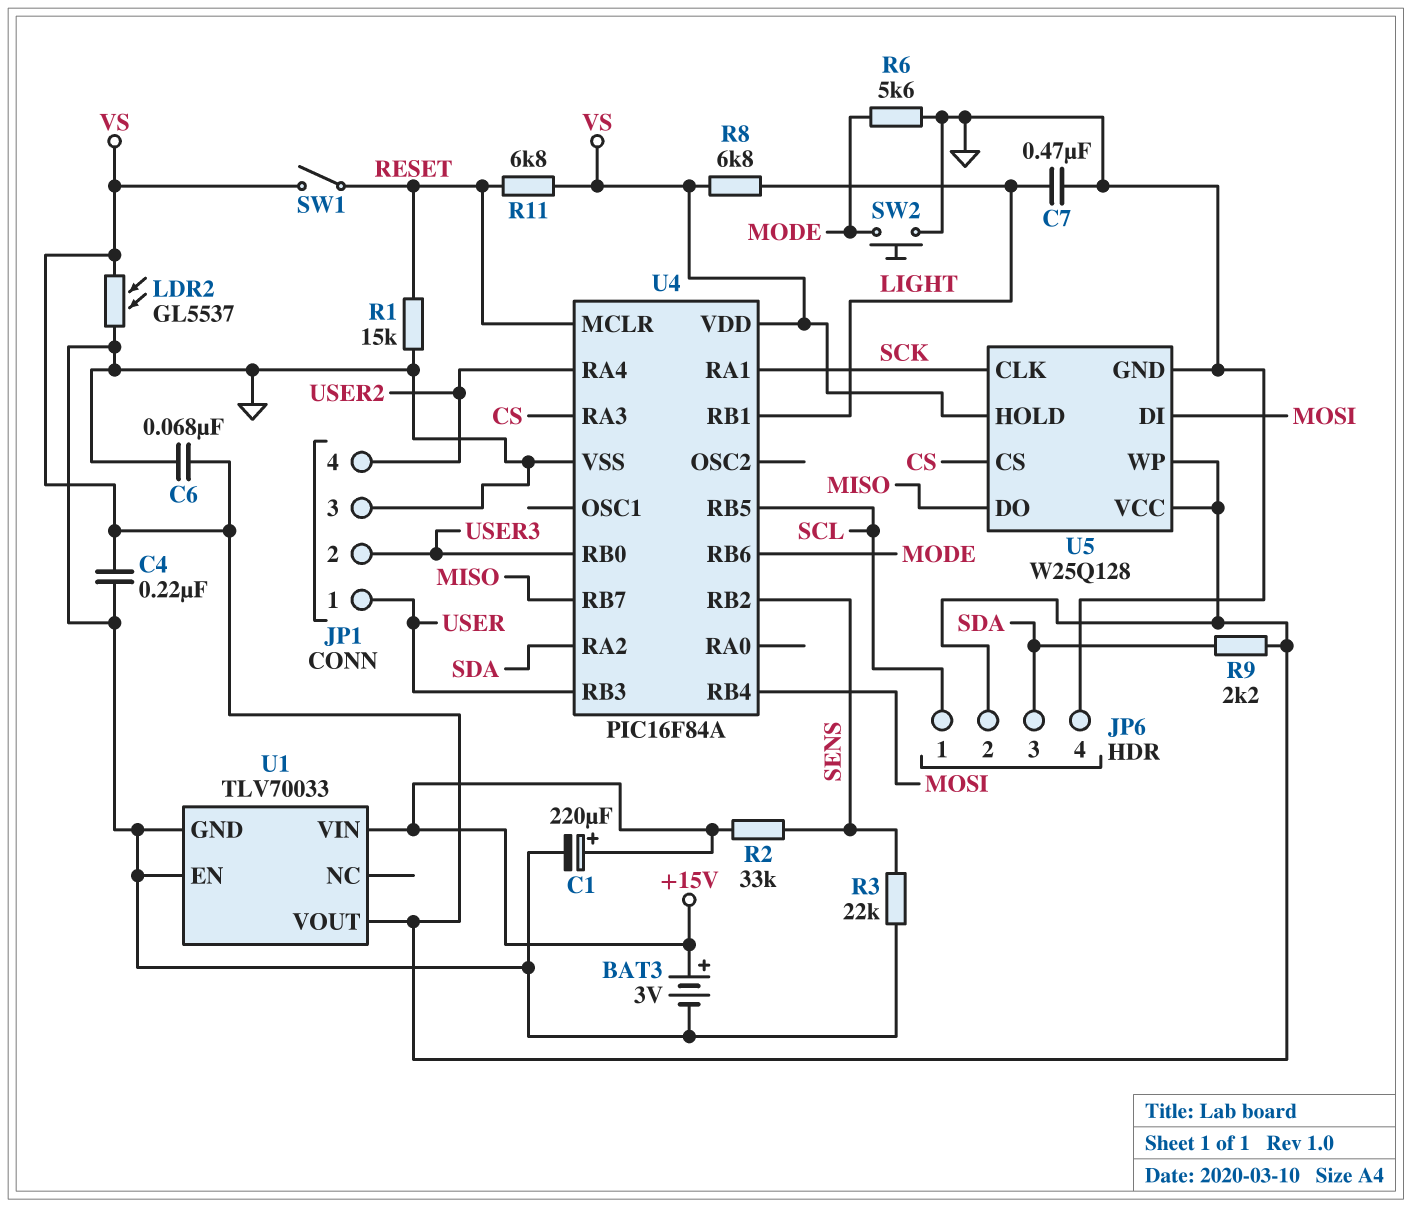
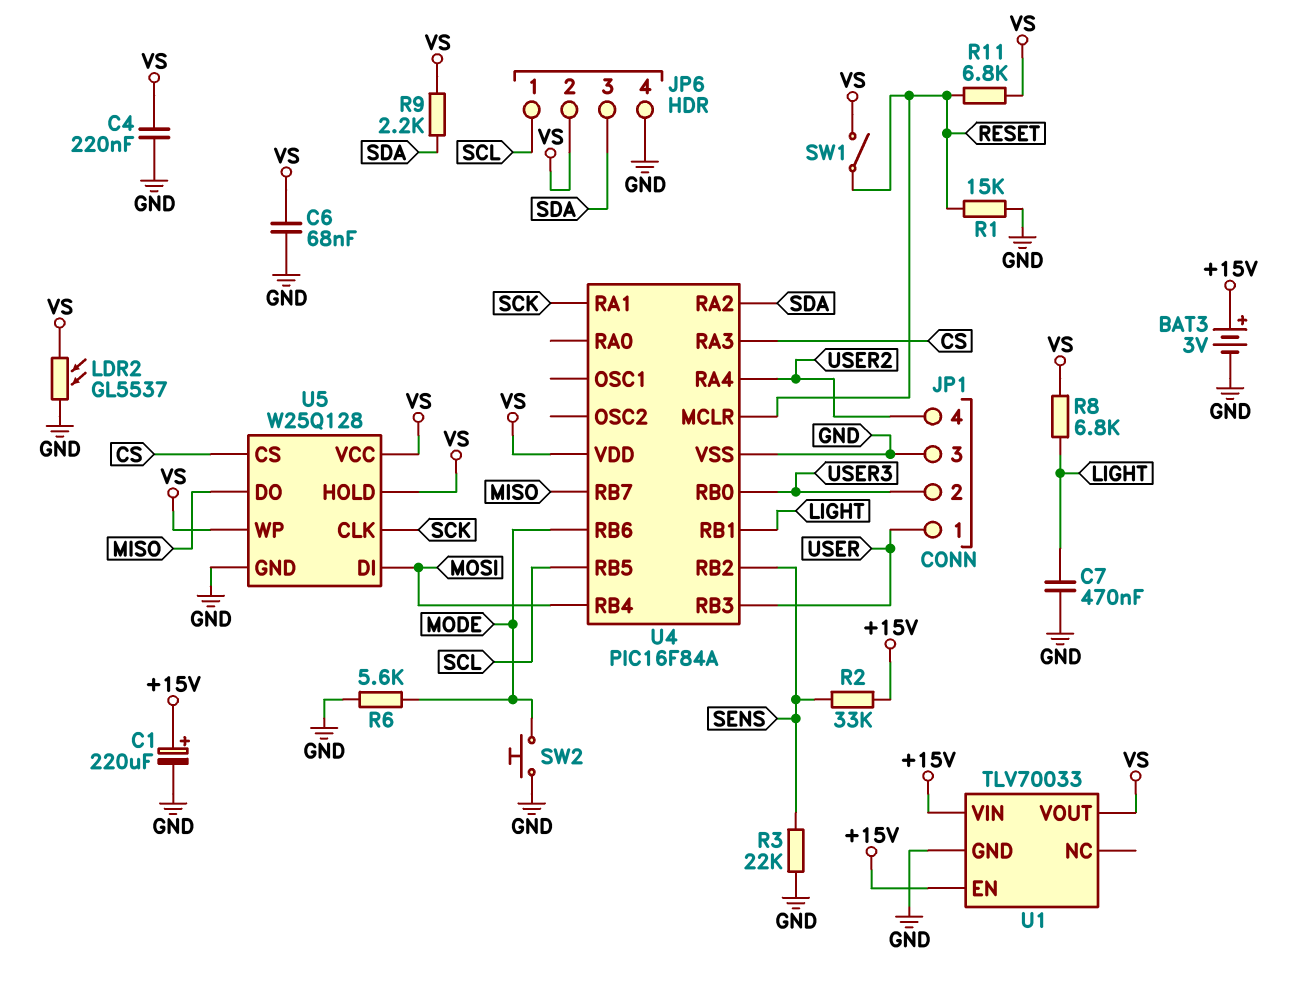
U1 pin EN: GND -> +15V

